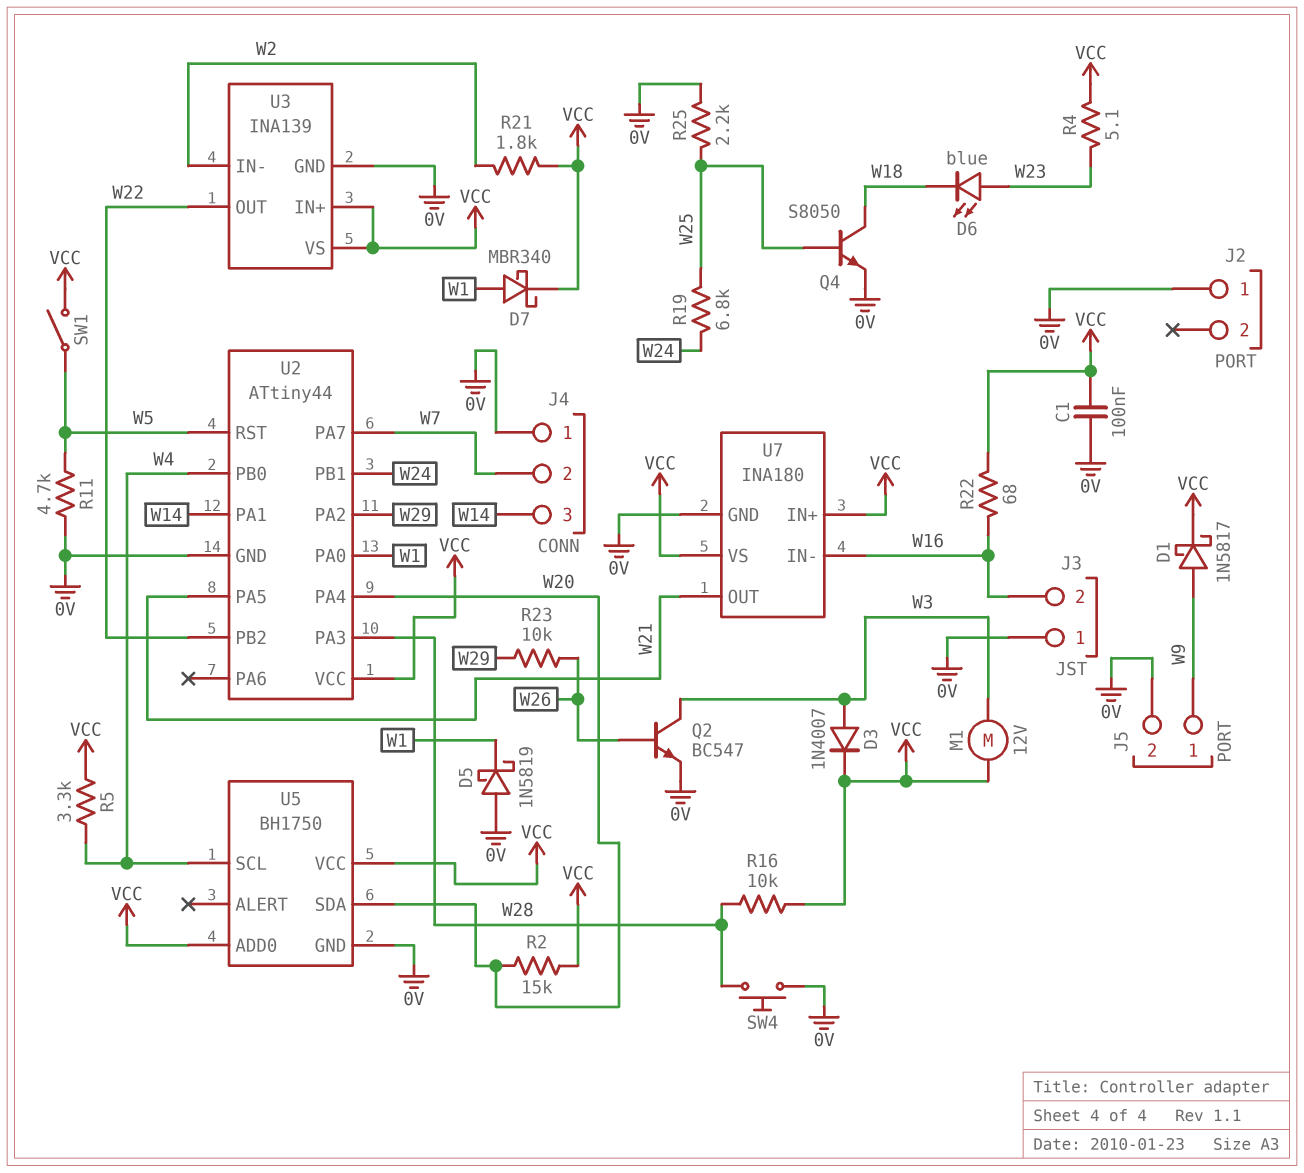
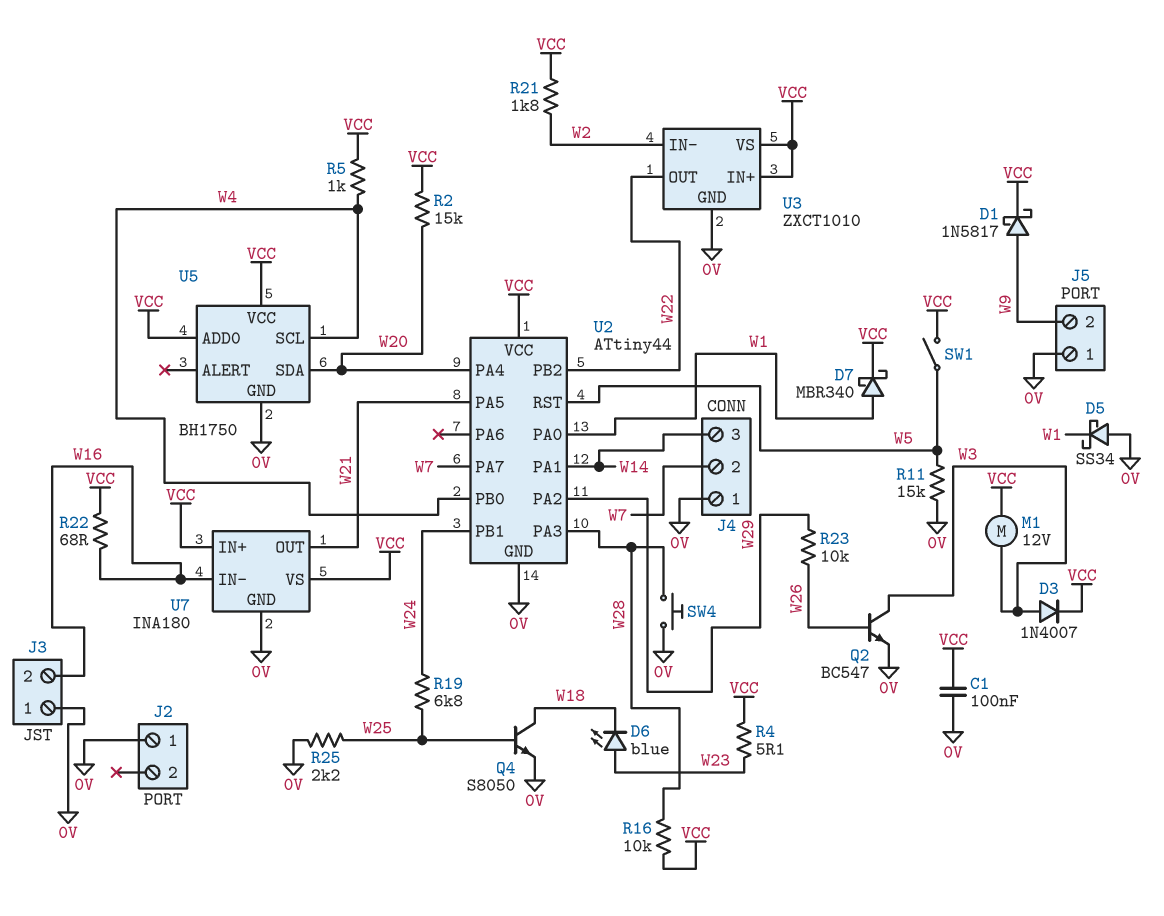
D5: schottky 1N5819 (A 0V, K W1) -> schottky SS34 (A 0V, K W1)
J5 pin 1: W9 -> 0V
J5 pin 2: 0V -> W9
R5: 3.3k (VCC, W4) -> 1k (VCC, W4)
R11: 4.7k (0V, W5) -> 15k (0V, W5)
U3: INA139 -> ZXCT1010

